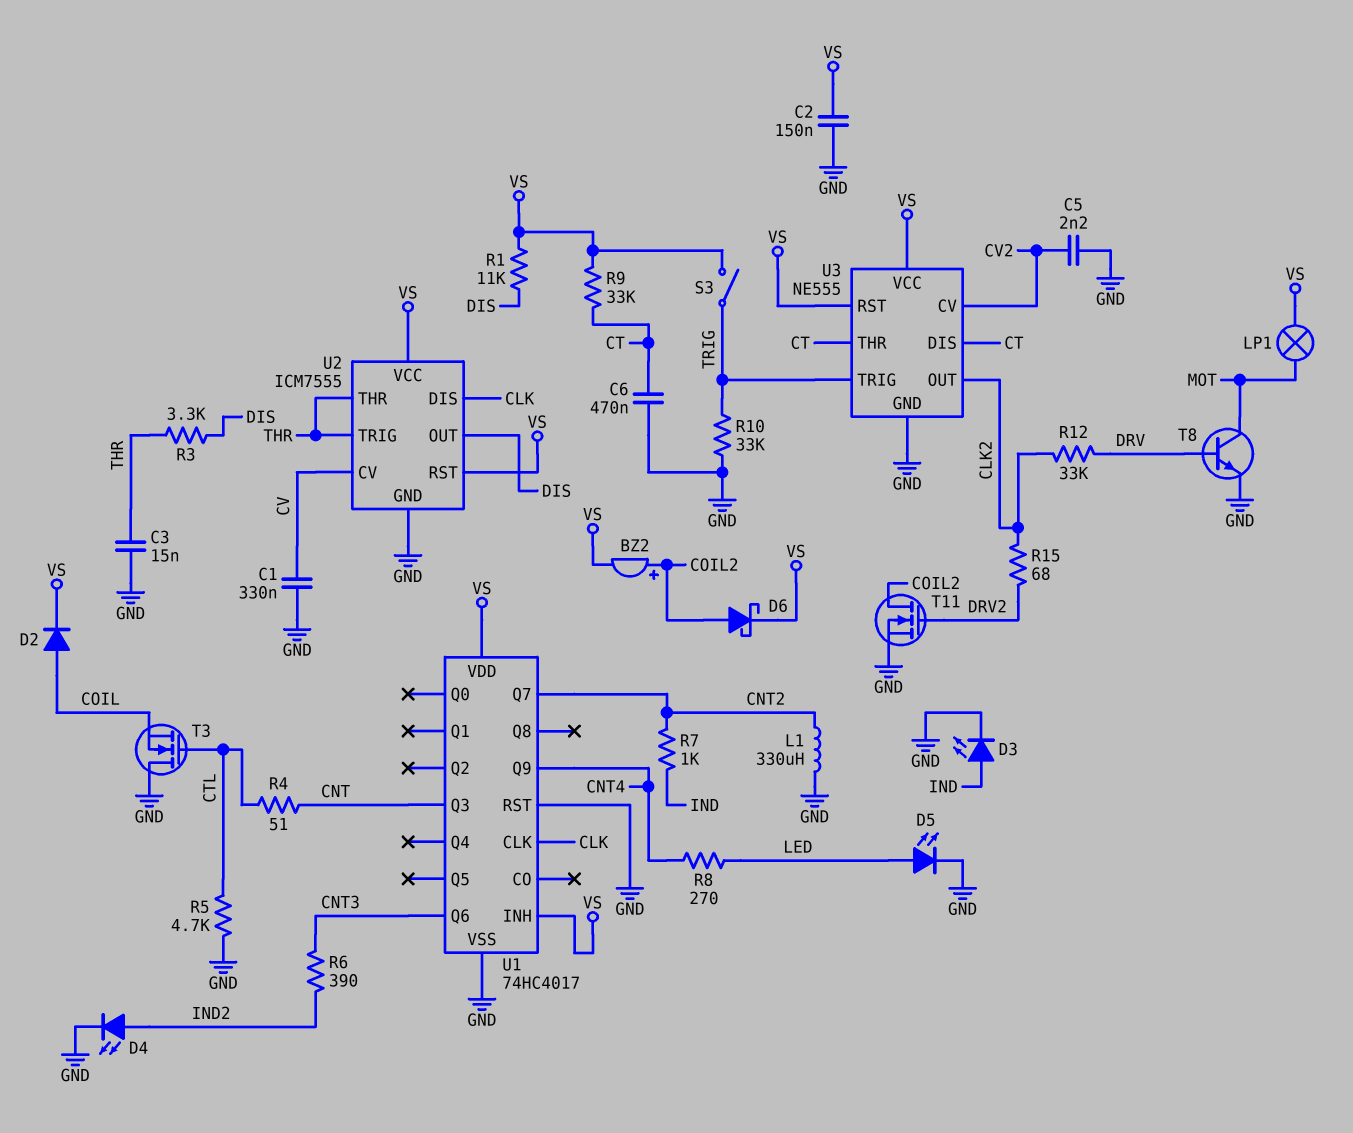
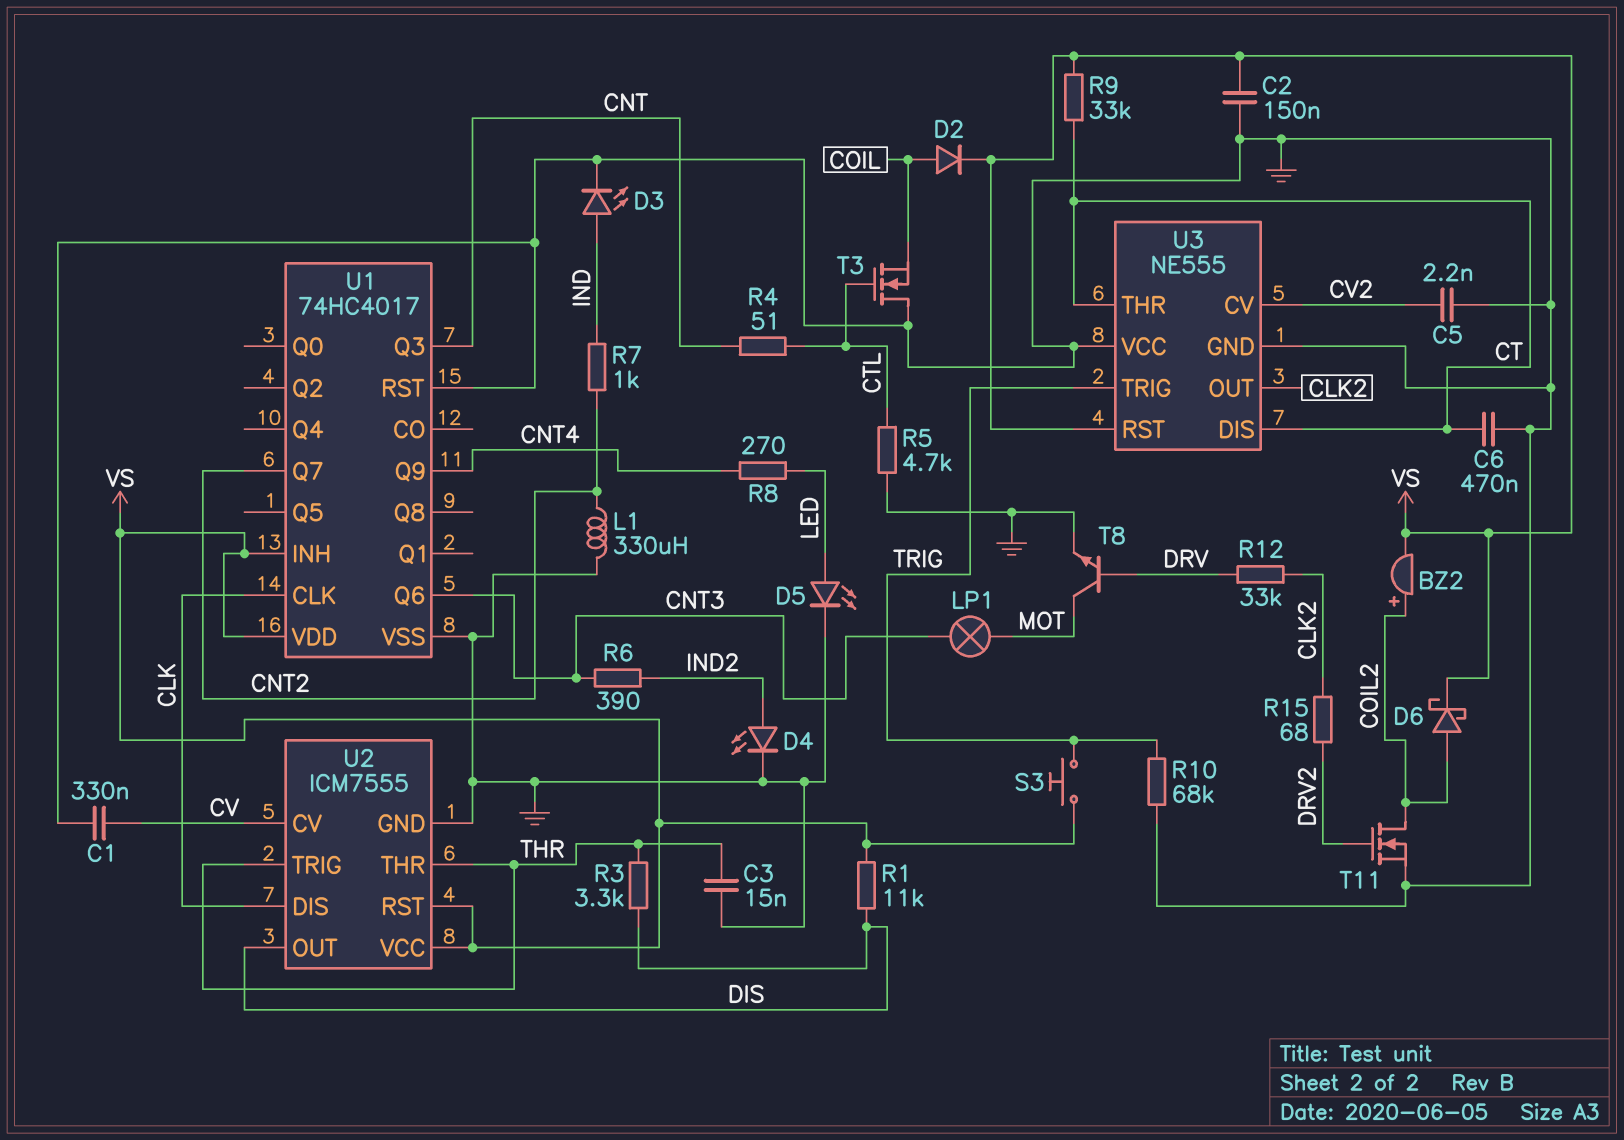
LP1: lamp (MOT, VS) -> lamp (CNT3, MOT)
R10: 33k (GND, TRIG) -> 68k (GND, TRIG)
S3: switch (TRIG, VS) -> button (TRIG, VS)
U3 pin VCC: VS -> GND

